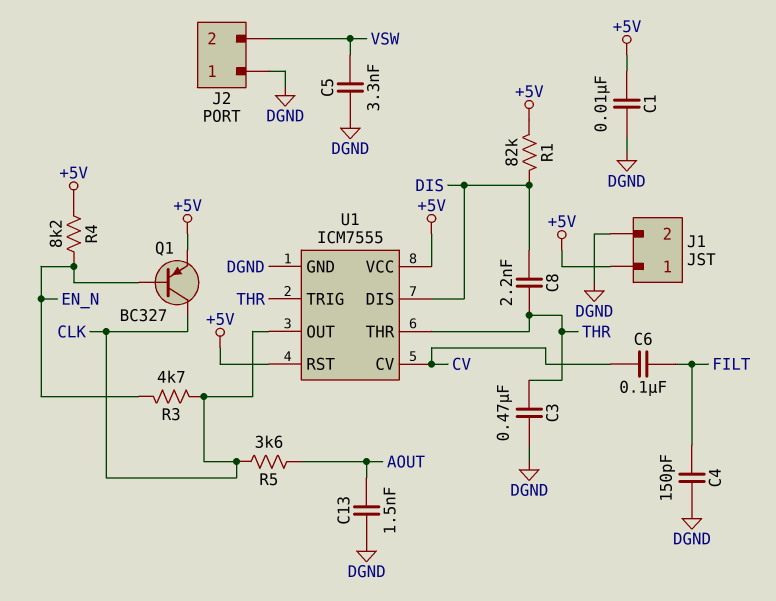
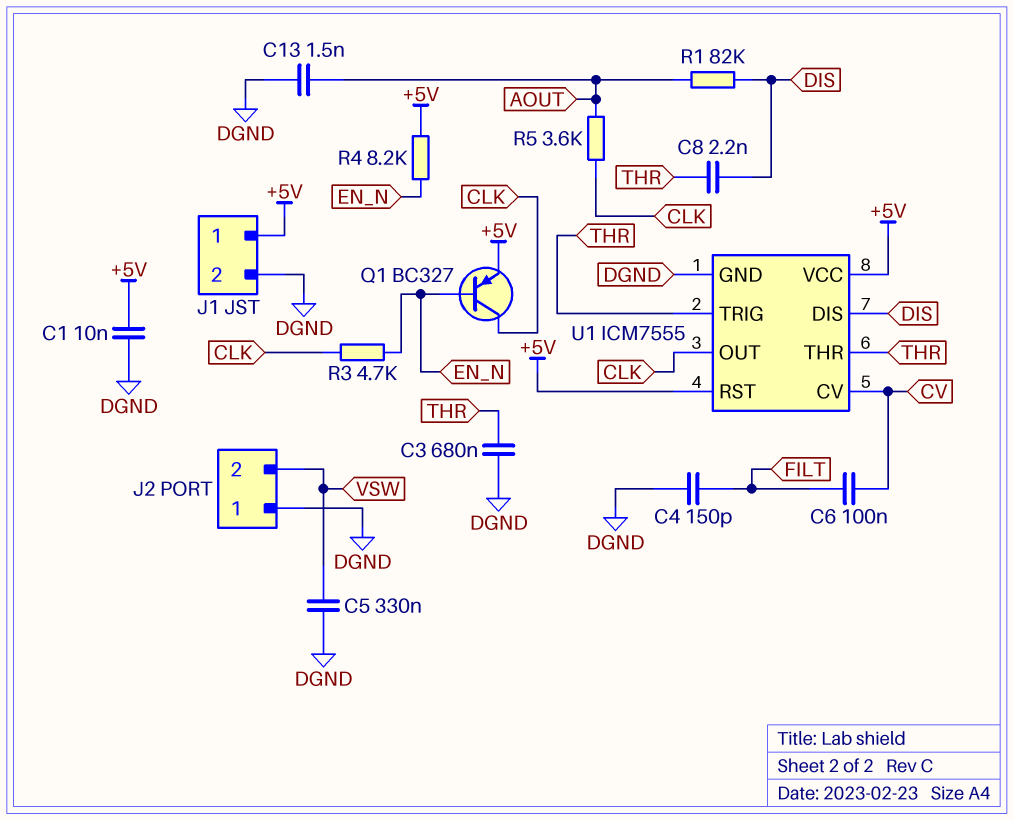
C3: 470nF (DGND, THR) -> 680nF (DGND, THR)
C5: 3.3nF (DGND, VSW) -> 330nF (DGND, VSW)
R1: 82k (+5V, DIS) -> 82k (AOUT, DIS)

